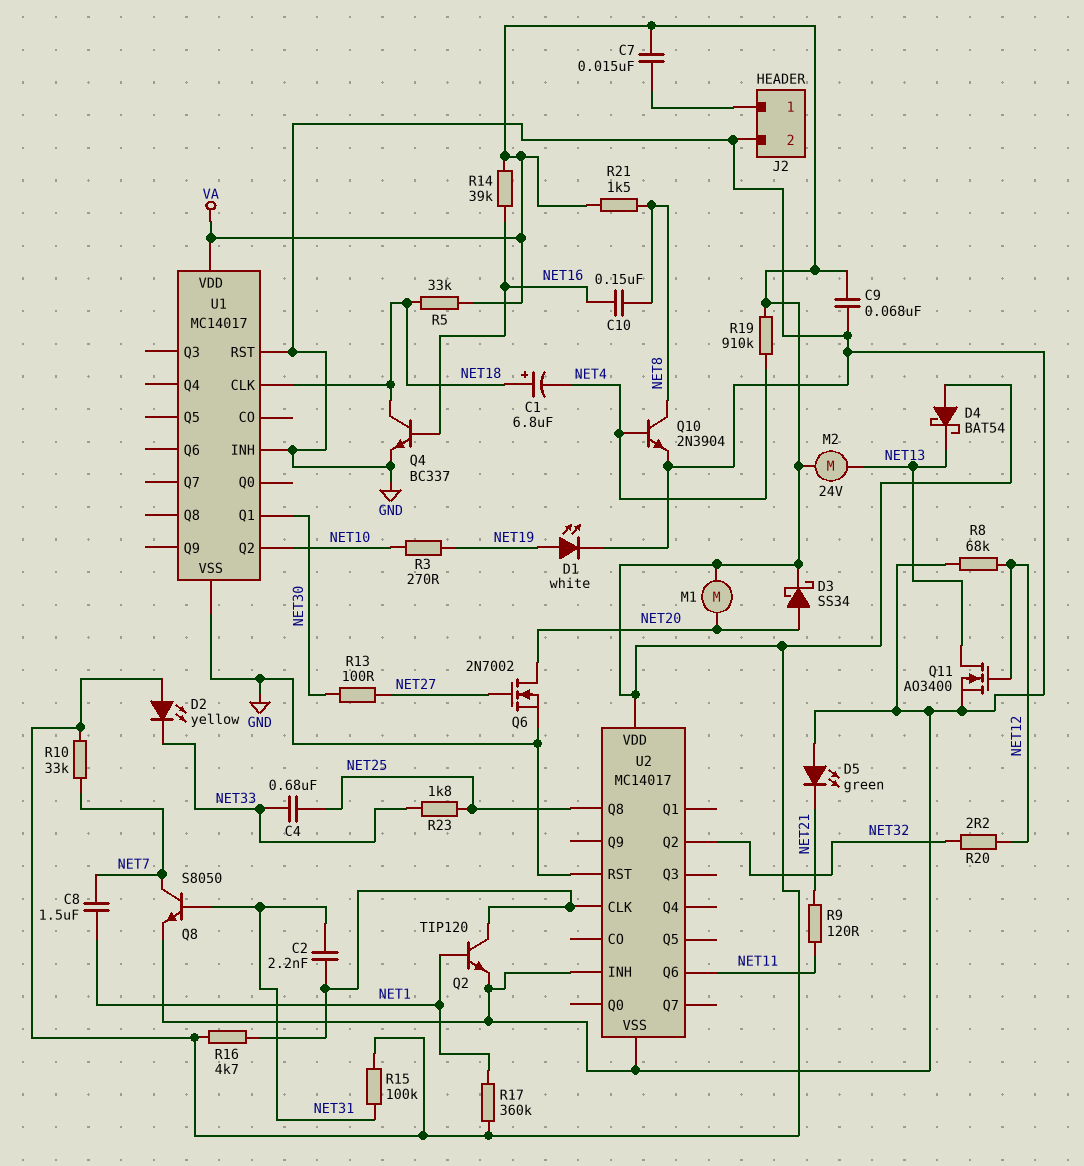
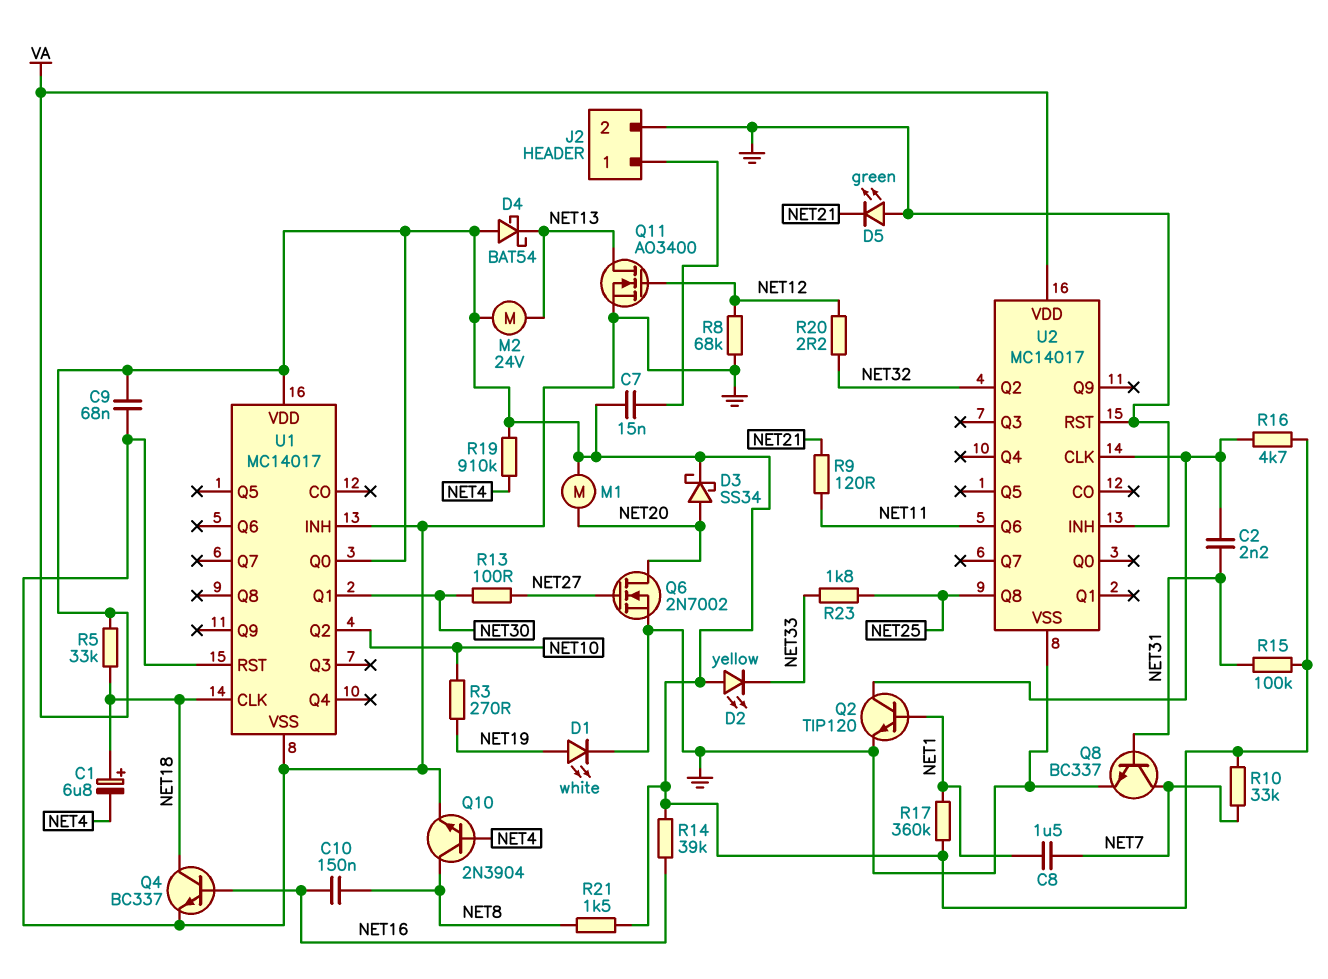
C4: 680nF (NET25, NET33) -> none
Q8: NPN S8050 (B NET31, C NET7, E GND) -> NPN BC337 (B NET31, C NET7, E GND)
U1 pin Q0: none -> VA

